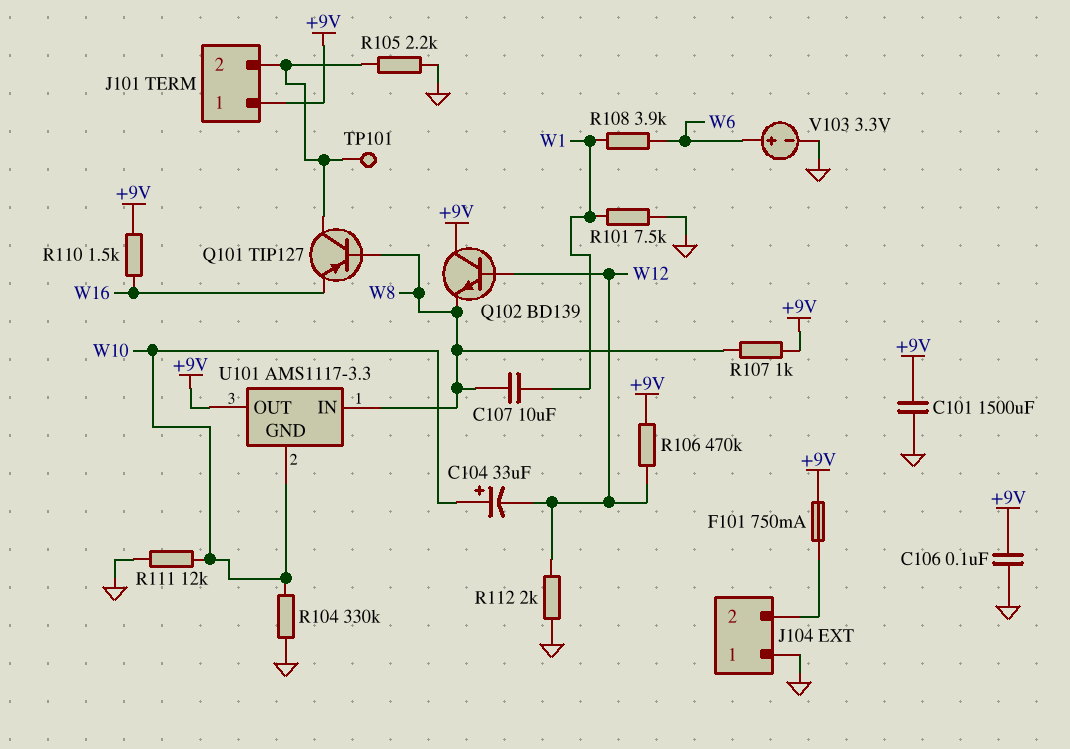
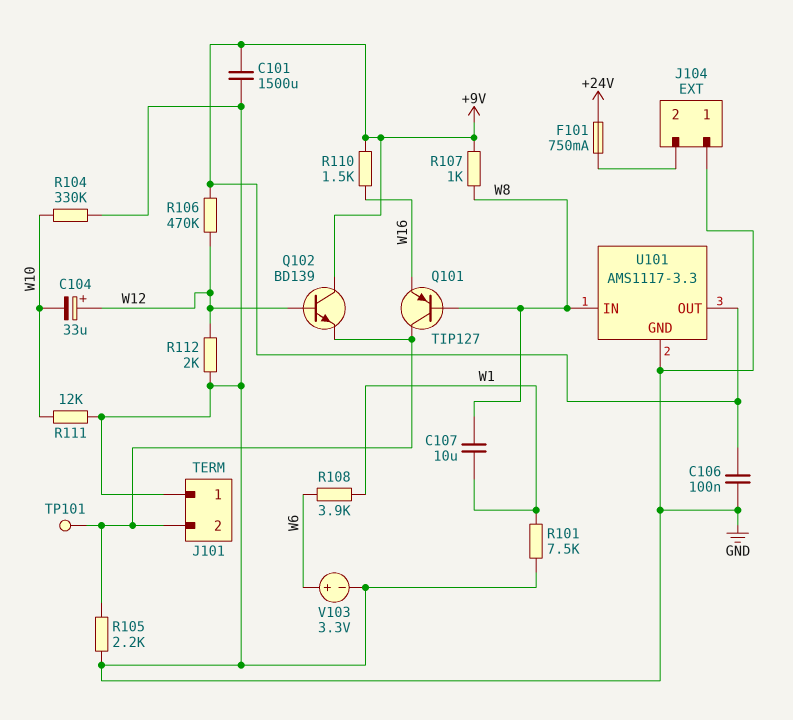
C104: 33uF (plus W10, minus W12) -> 33uF (plus W12, minus W10)
F101: 750mA (+9V, J104/2) -> 750mA (+24V, J104/2)
J101 pin 1: +9V -> GND
Q102: NPN BD139 (B W12, C +9V, E W8) -> NPN BD139 (B W12, C +9V, E J101/2)
U101 pin GND: W10 -> GND

